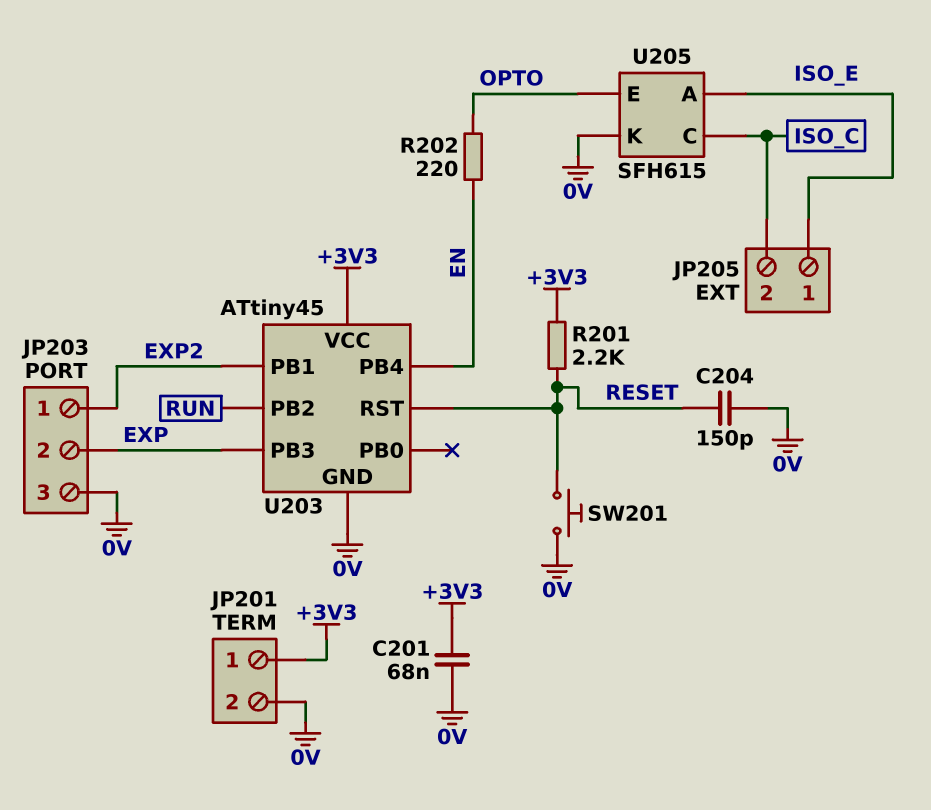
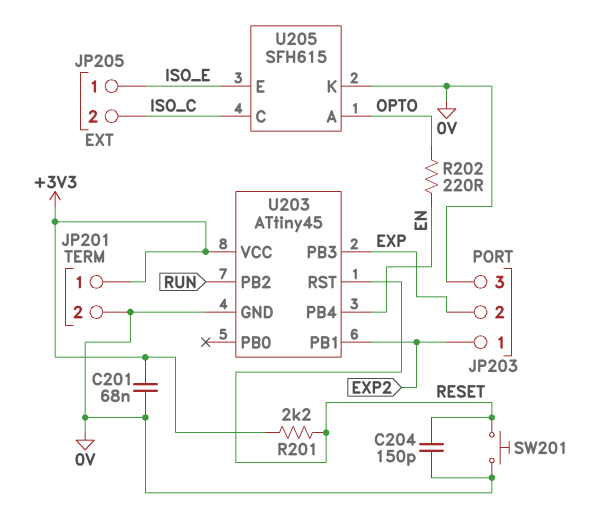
U205 pin A: ISO_E -> OPTO
U205 pin E: OPTO -> ISO_E

